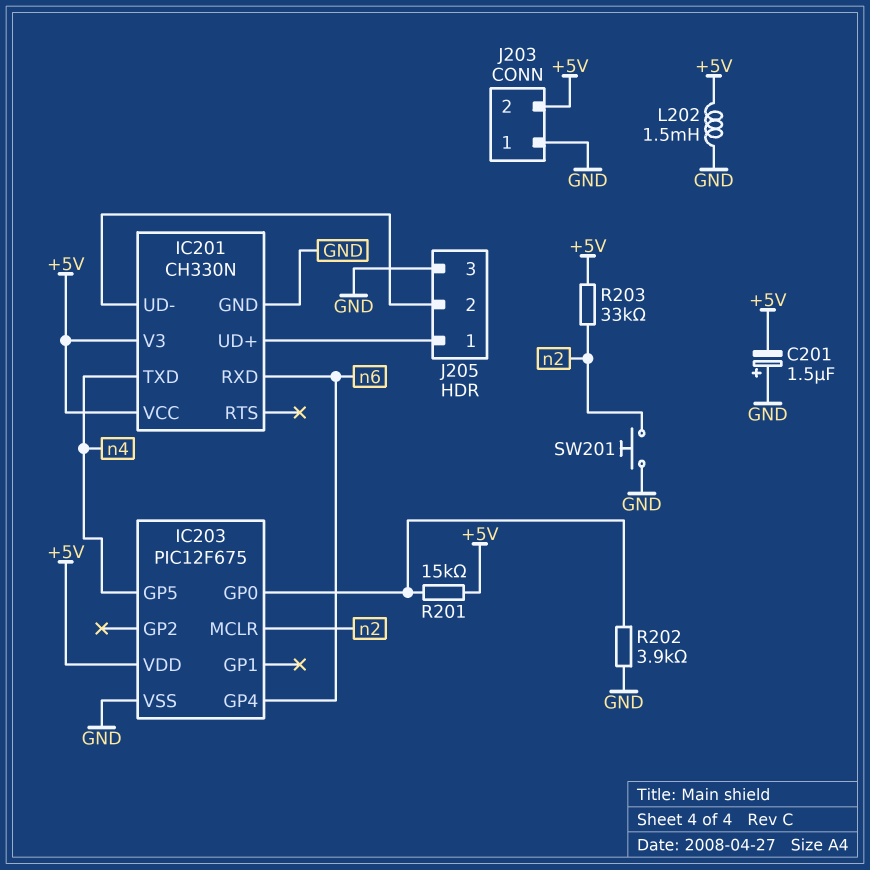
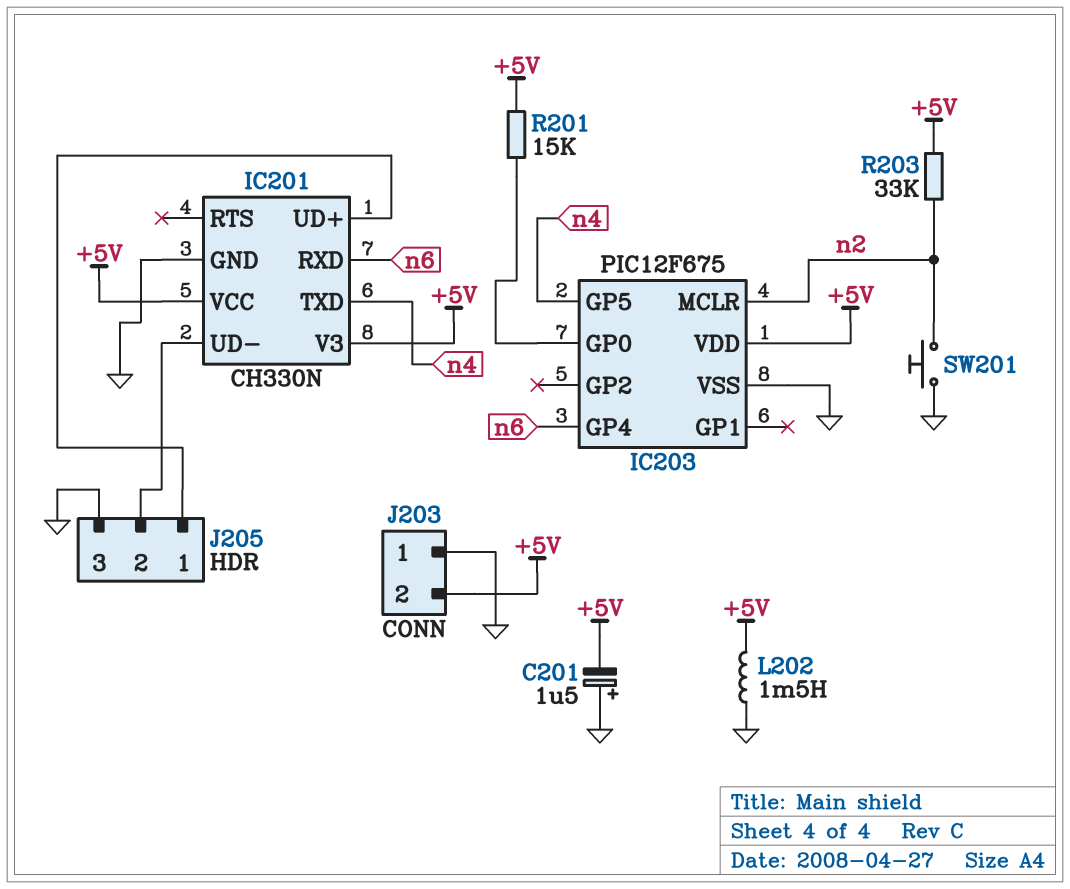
R202: 3.9k (GND, IC203/GP0) -> none

